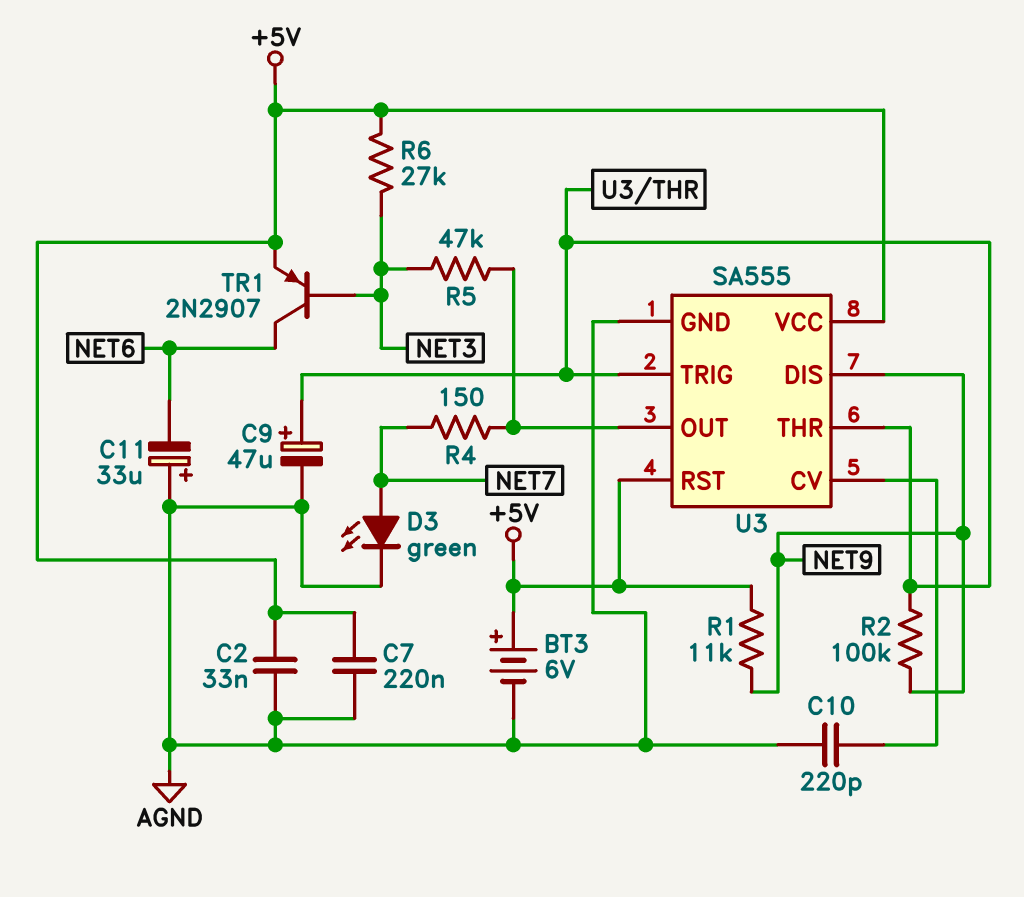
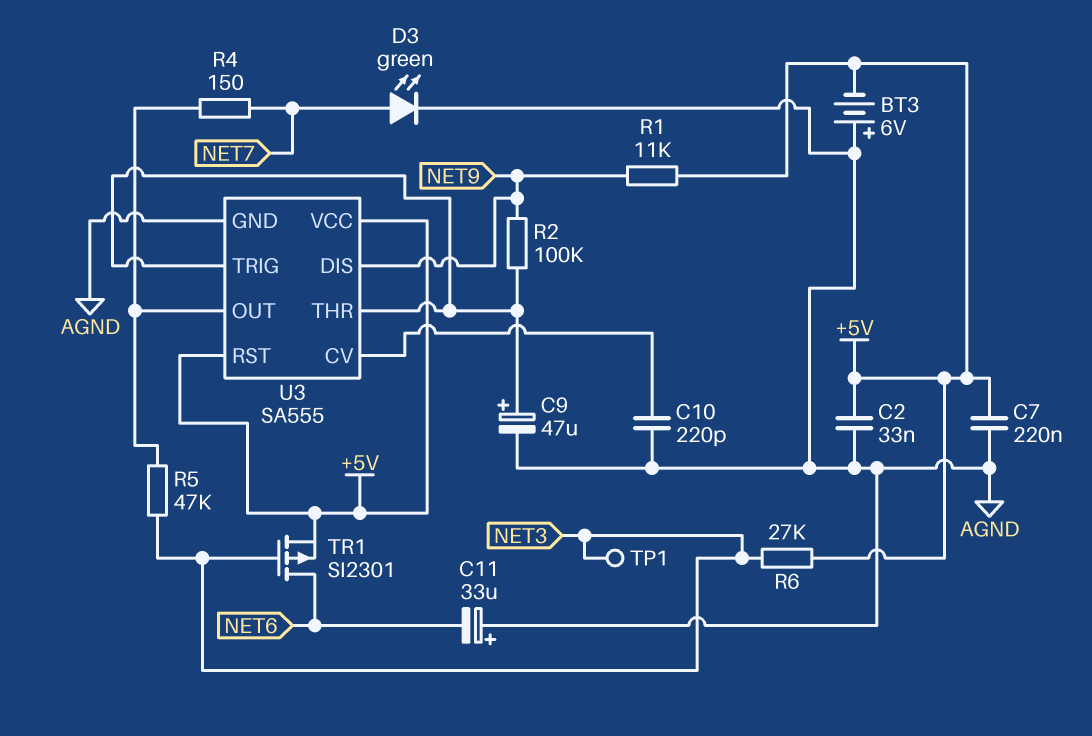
BT3: 6V (plus +5V, minus AGND) -> 6V (plus AGND, minus +5V)
TP1: none -> test point (NET3)
TR1: PNP 2N2907 (B NET3, C NET6, E +5V) -> PMOS SI2301 (G NET3, D NET6, S +5V)

